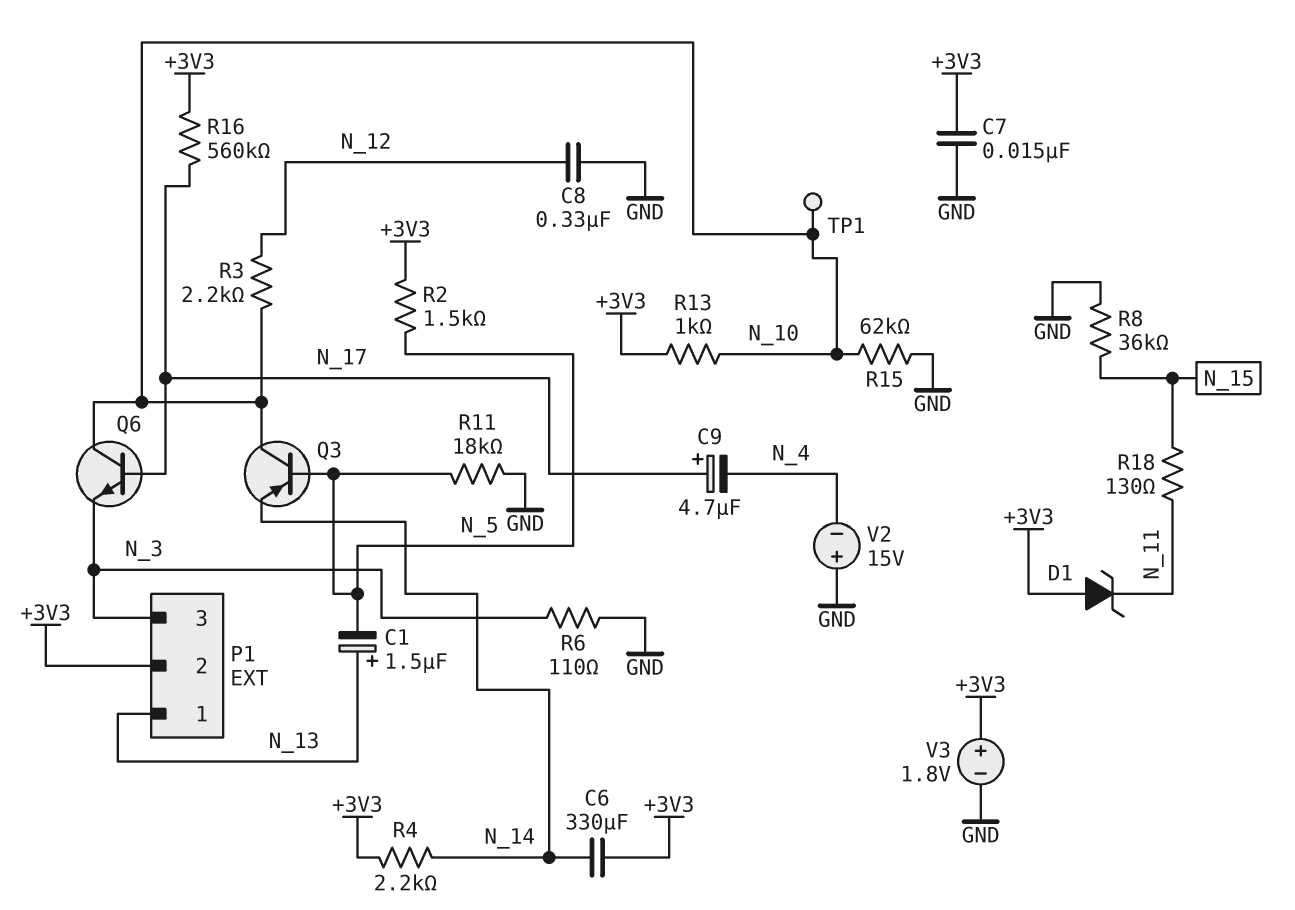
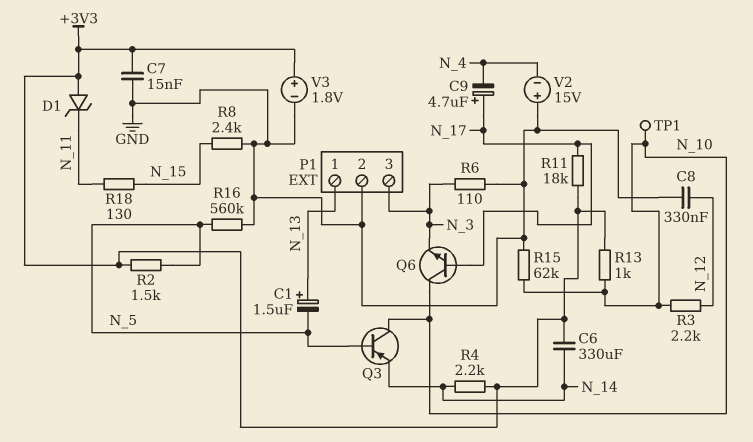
P1 pin 2: +3V3 -> GND
R8: 36k (GND, N_15) -> 2.4k (GND, N_15)
R11: 18k (GND, N_5) -> 18k (+3V3, N_17)
R16: 560k (+3V3, N_17) -> 560k (GND, N_5)

